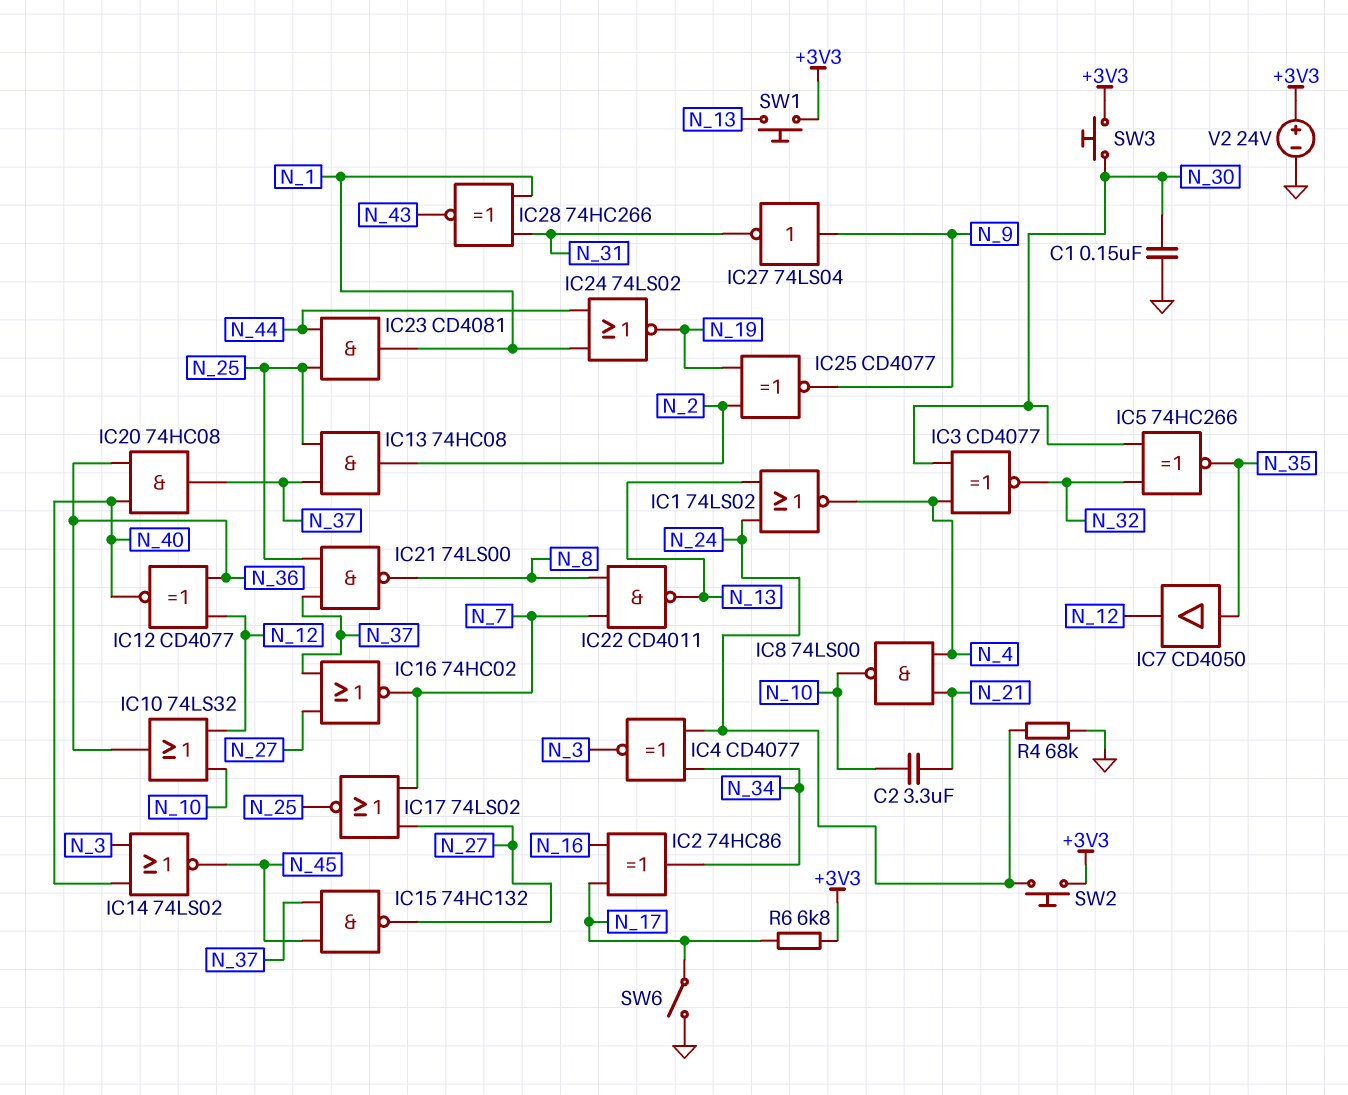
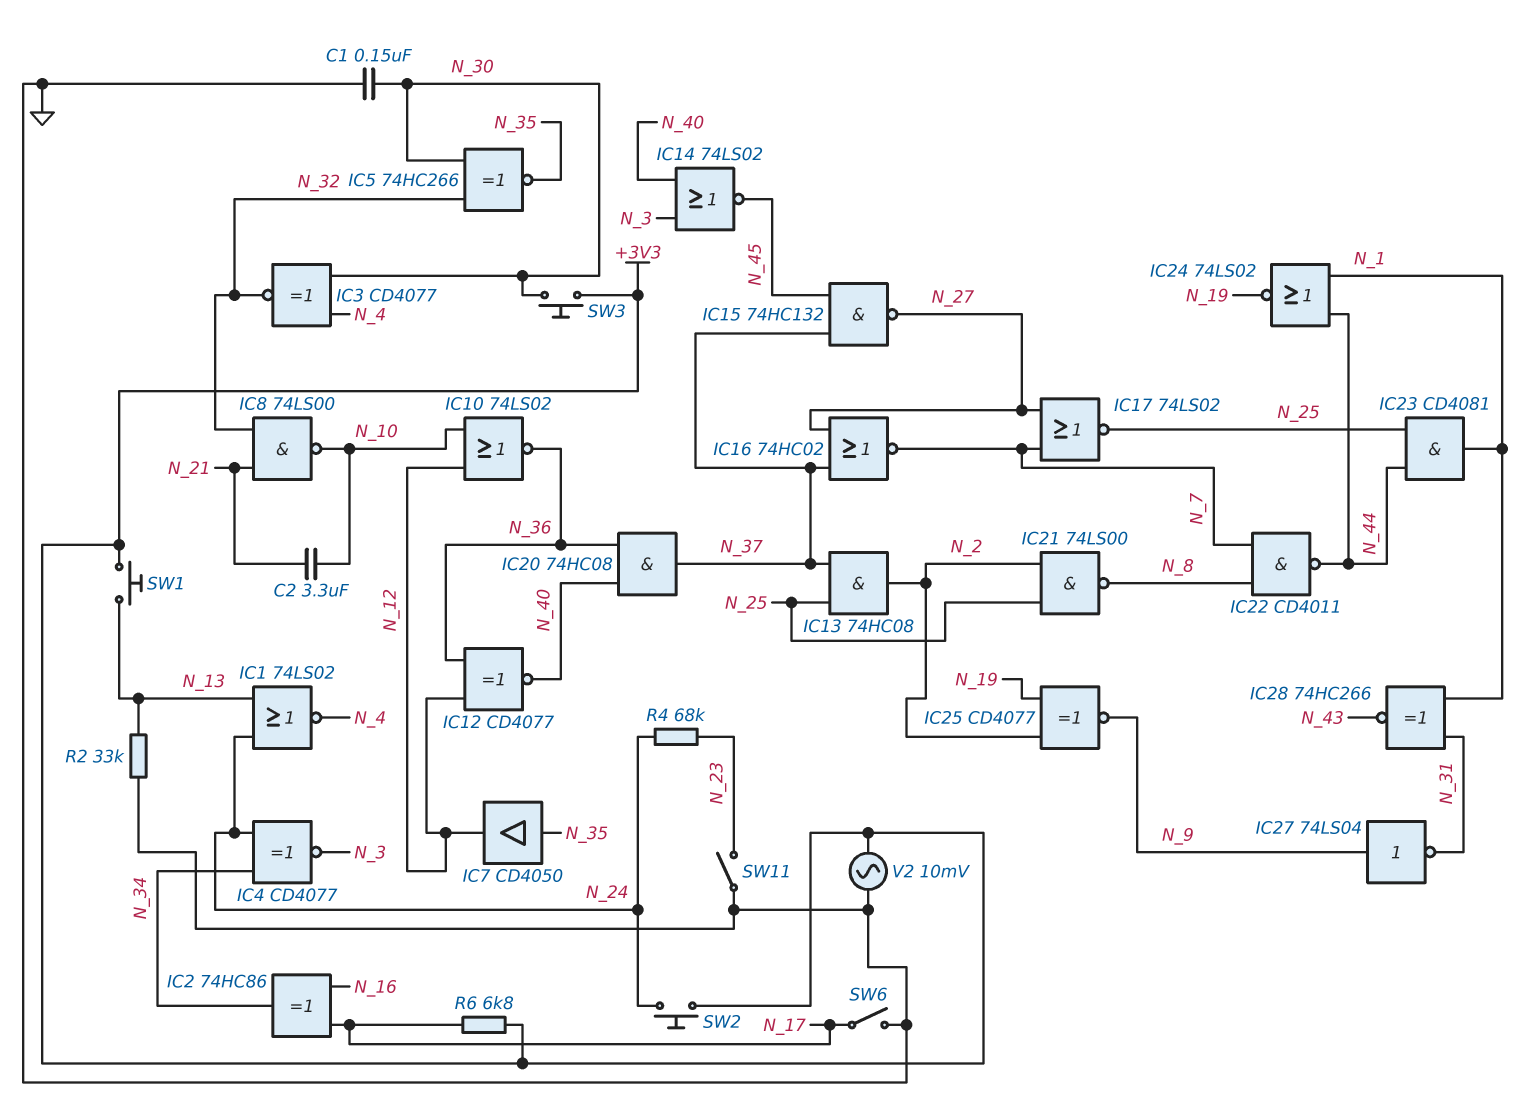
IC8: NAND 74LS00 (in N_4, in N_21, out N_10) -> NAND 74LS00 (in N_21, in N_32, out N_10)
IC10: OR 74LS32 (in N_10, in N_12, out N_36) -> NOR 74LS02 (in N_10, in N_12, out N_36)
IC21: NAND 74LS00 (in N_25, in N_37, out N_8) -> NAND 74LS00 (in N_2, in N_25, out N_8)
IC22: NAND CD4011 (in N_7, in N_8, out N_13) -> NAND CD4011 (in N_7, in N_8, out N_44)
R2: none -> 33k (GND, N_13)
R4: 68k (GND, N_24) -> 68k (N_23, N_24)
SW11: none -> switch (GND, N_23)
V2: 24V (plus +3V3, minus GND) -> AC 10mV (+3V3, GND)

